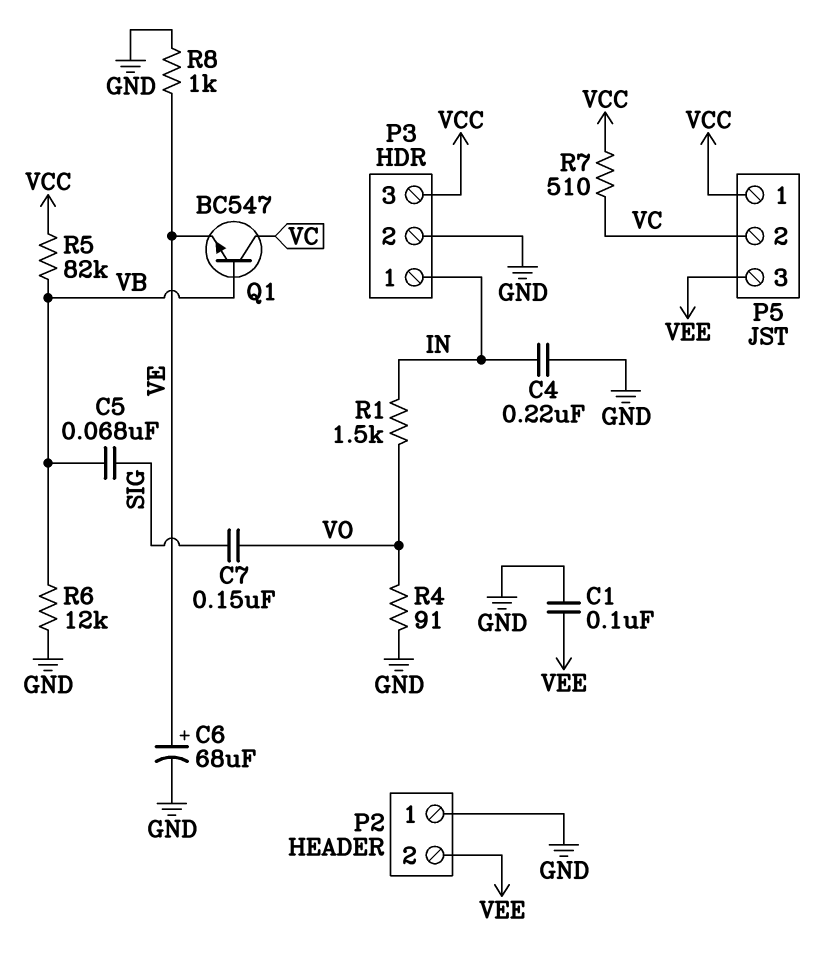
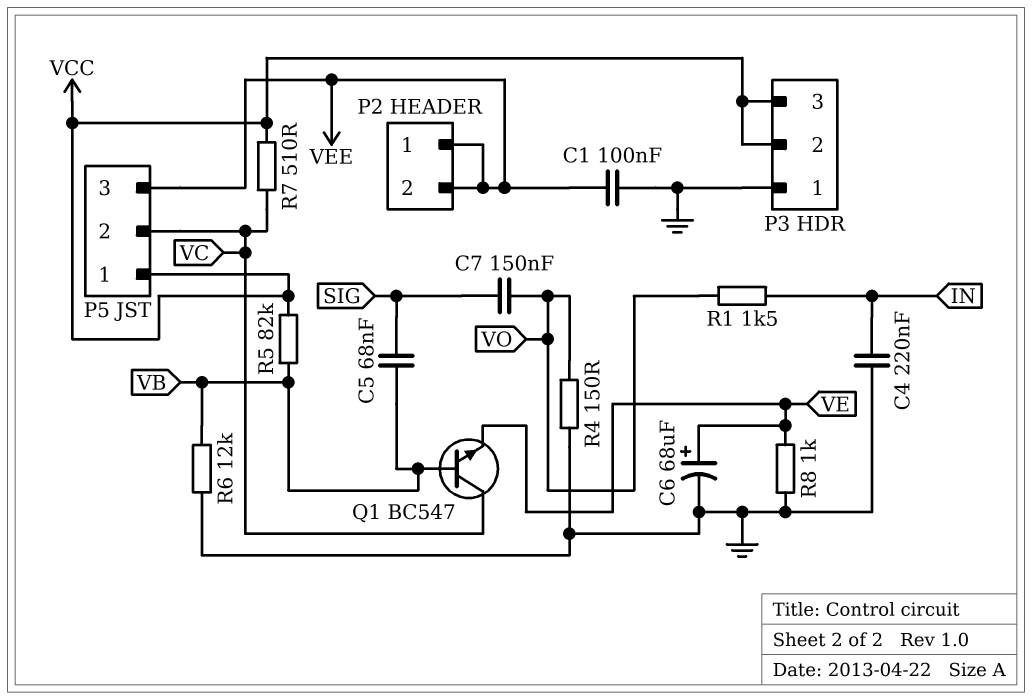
P2 pin 1: GND -> VEE
P3 pin 1: IN -> GND
P3 pin 2: GND -> VCC
R4: 91 (GND, VO) -> 150 (GND, VO)

